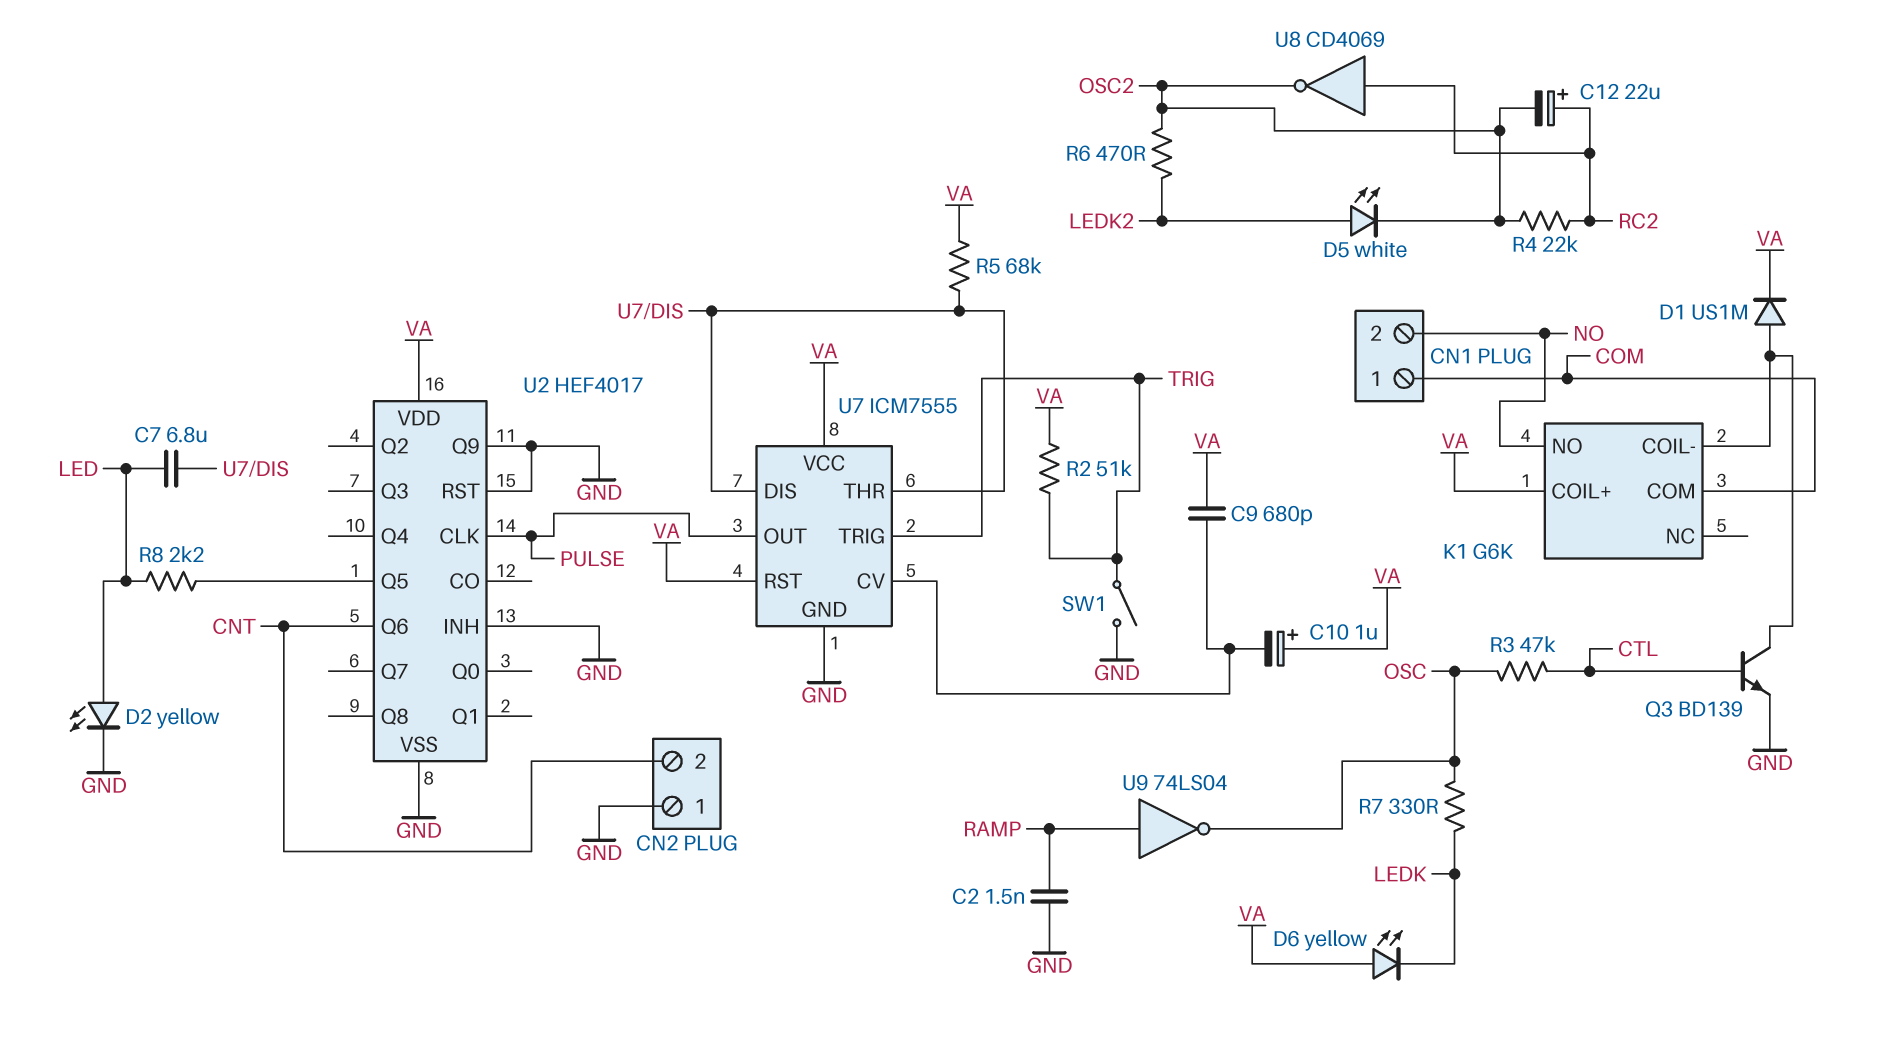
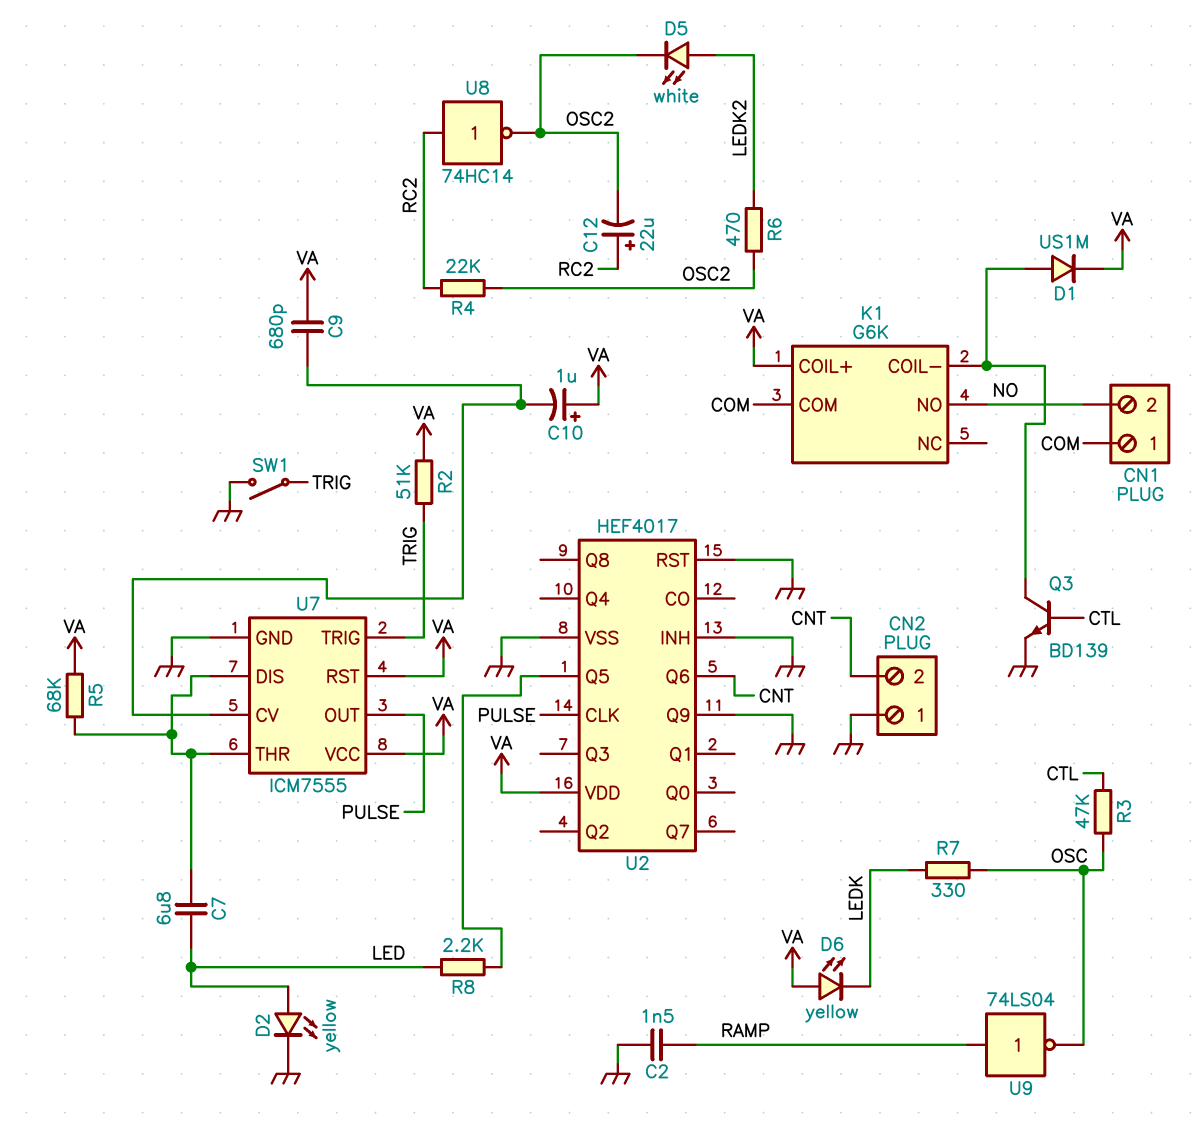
U8: NOT CD4069 (in RC2, out OSC2) -> NOT 74HC14 (in RC2, out OSC2)

